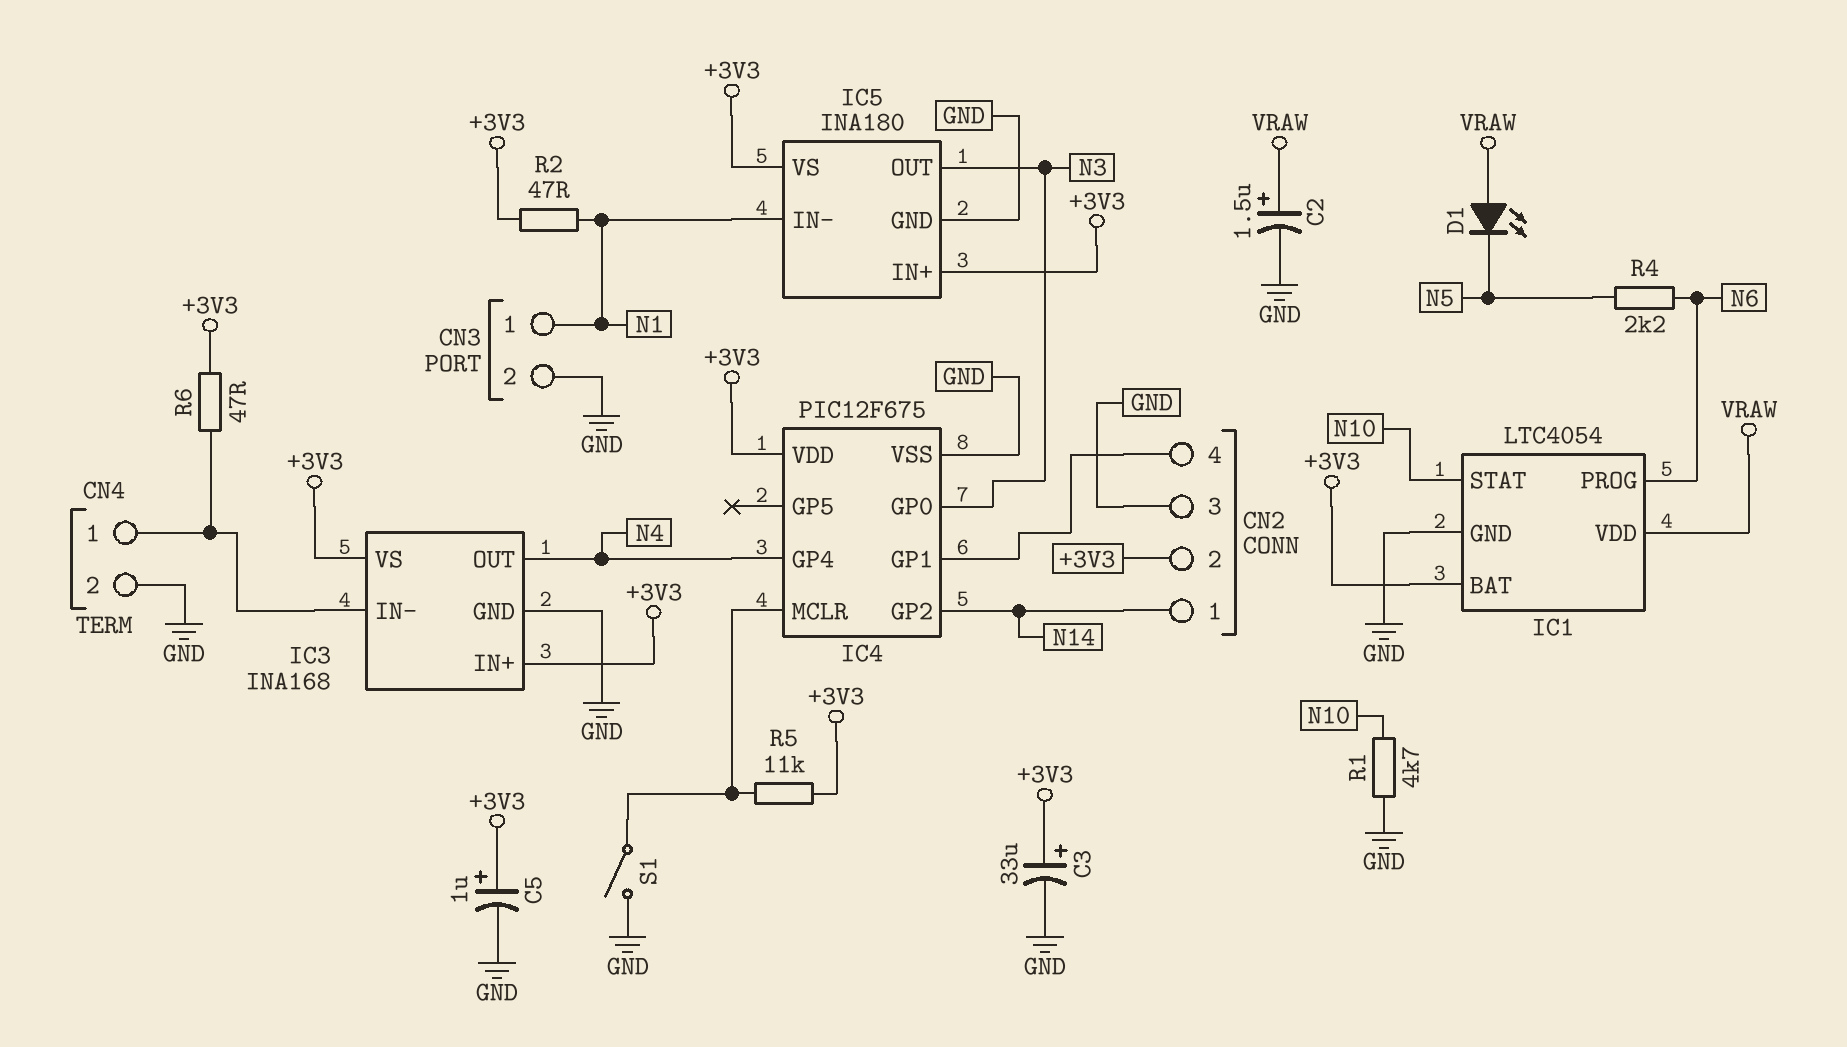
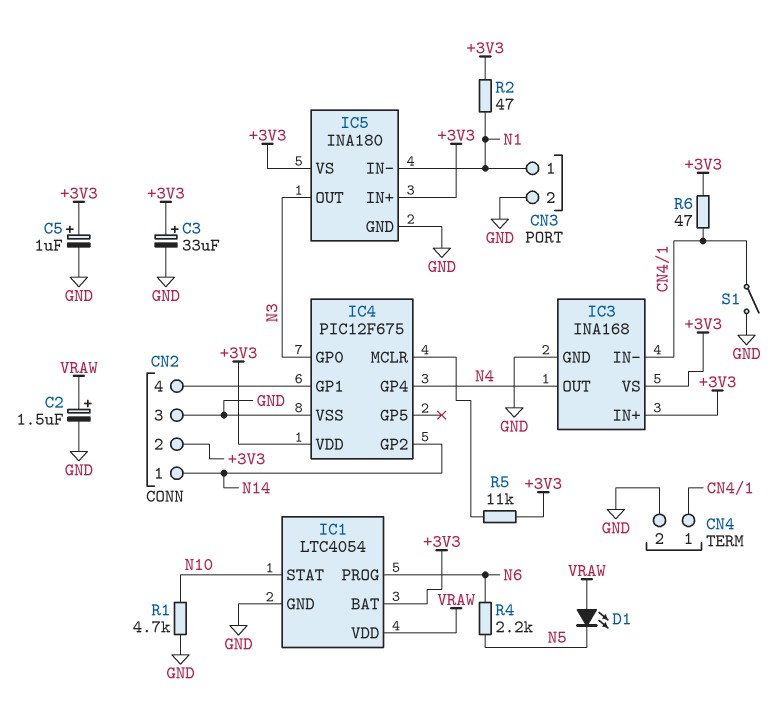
S1: switch (GND, IC4/MCLR) -> switch (CN4/1, GND)

